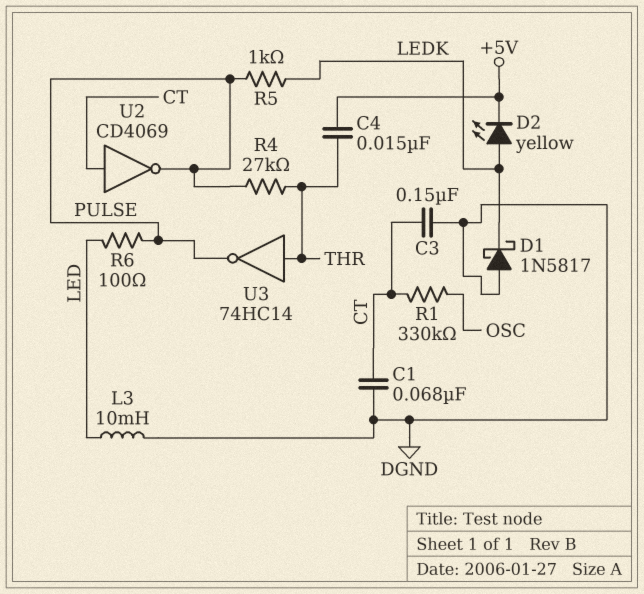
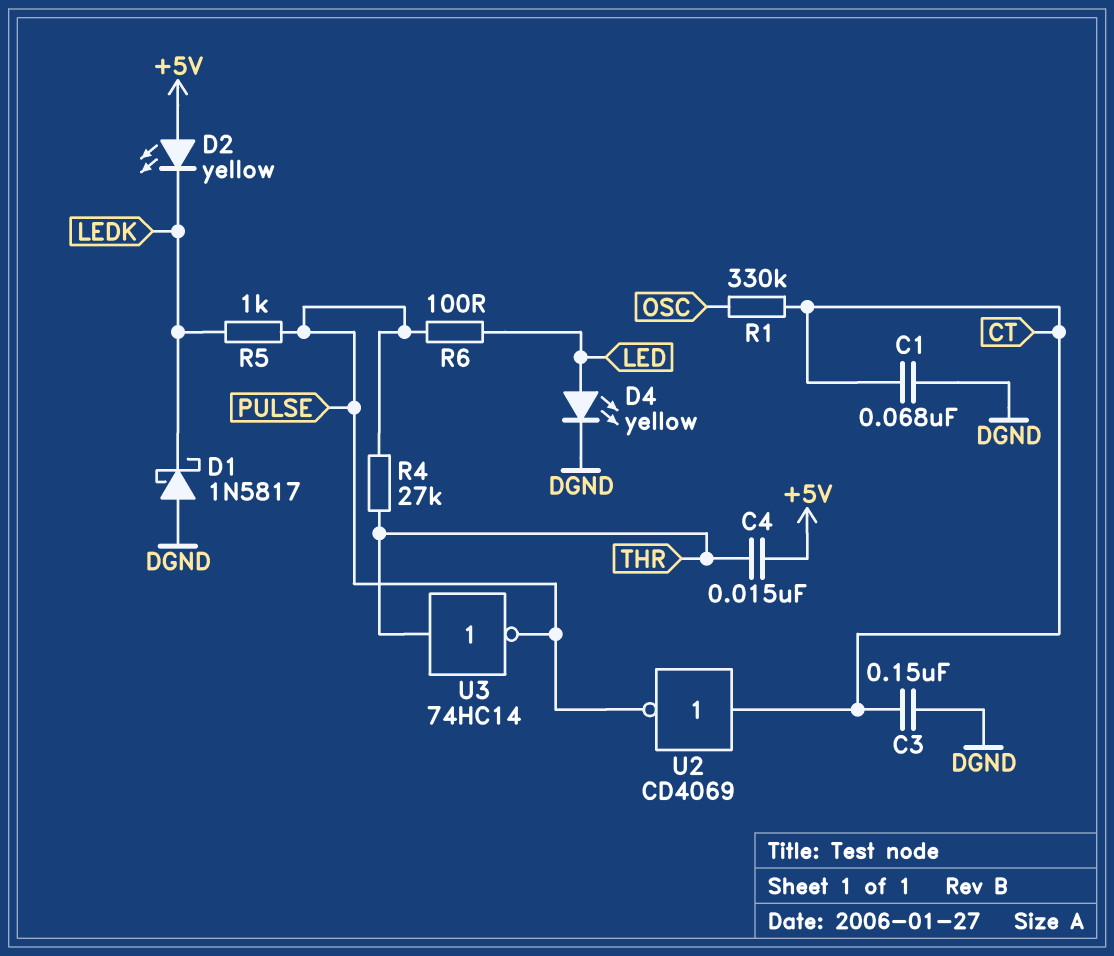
D2: LED yellow (A LEDK, K +5V) -> LED yellow (A +5V, K LEDK)
D4: none -> LED yellow (A LED, K DGND)
L3: 10mH (DGND, LED) -> none

